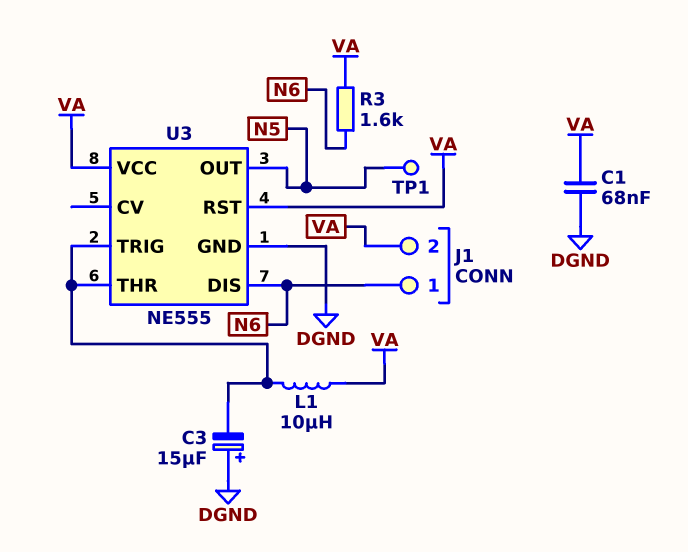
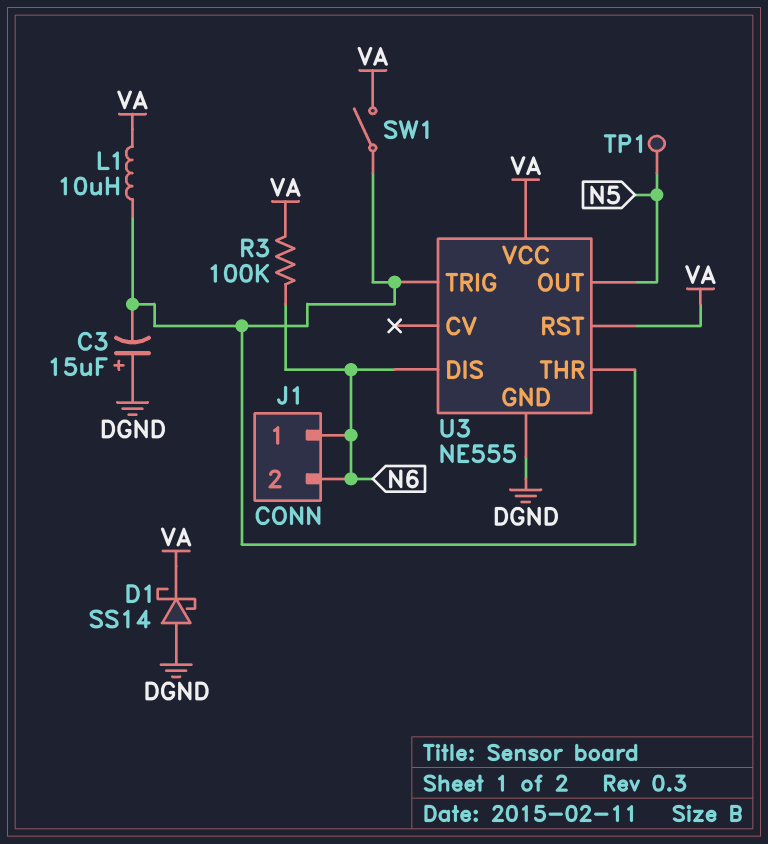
C1: 68nF (DGND, VA) -> none
D1: none -> schottky SS14 (A DGND, K VA)
J1 pin 2: VA -> N6
R3: 1.6k (N6, VA) -> 100k (N6, VA)
SW1: none -> switch (U3/THR, VA)

